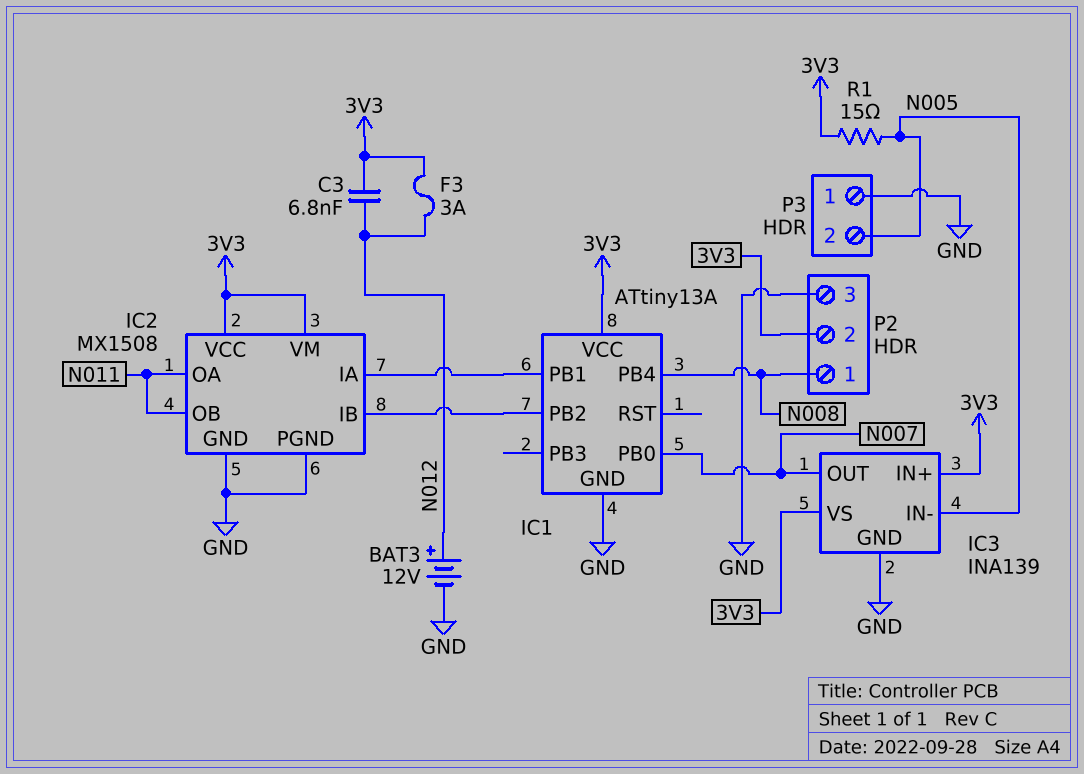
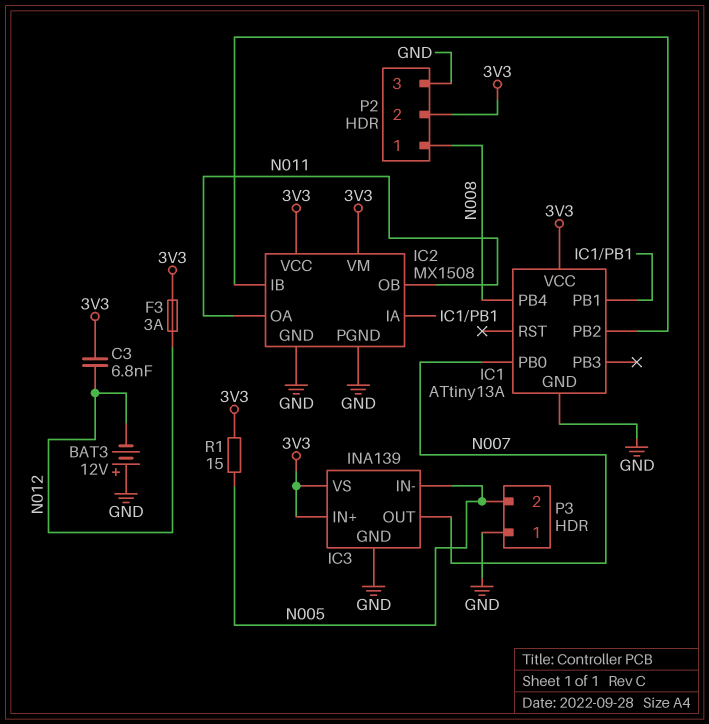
BAT3: 12V (plus N012, minus GND) -> 12V (plus GND, minus N012)

